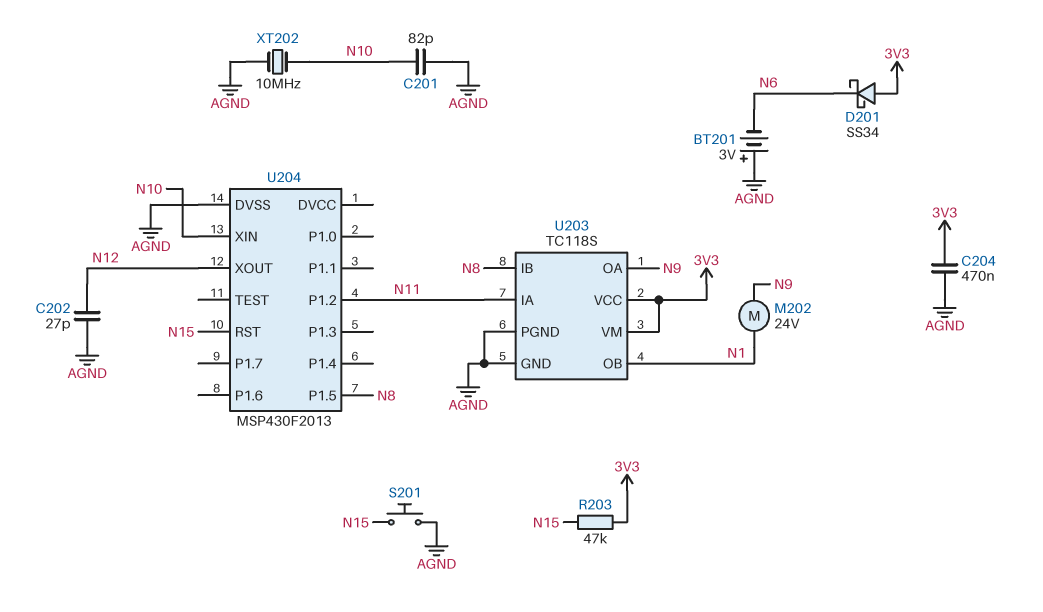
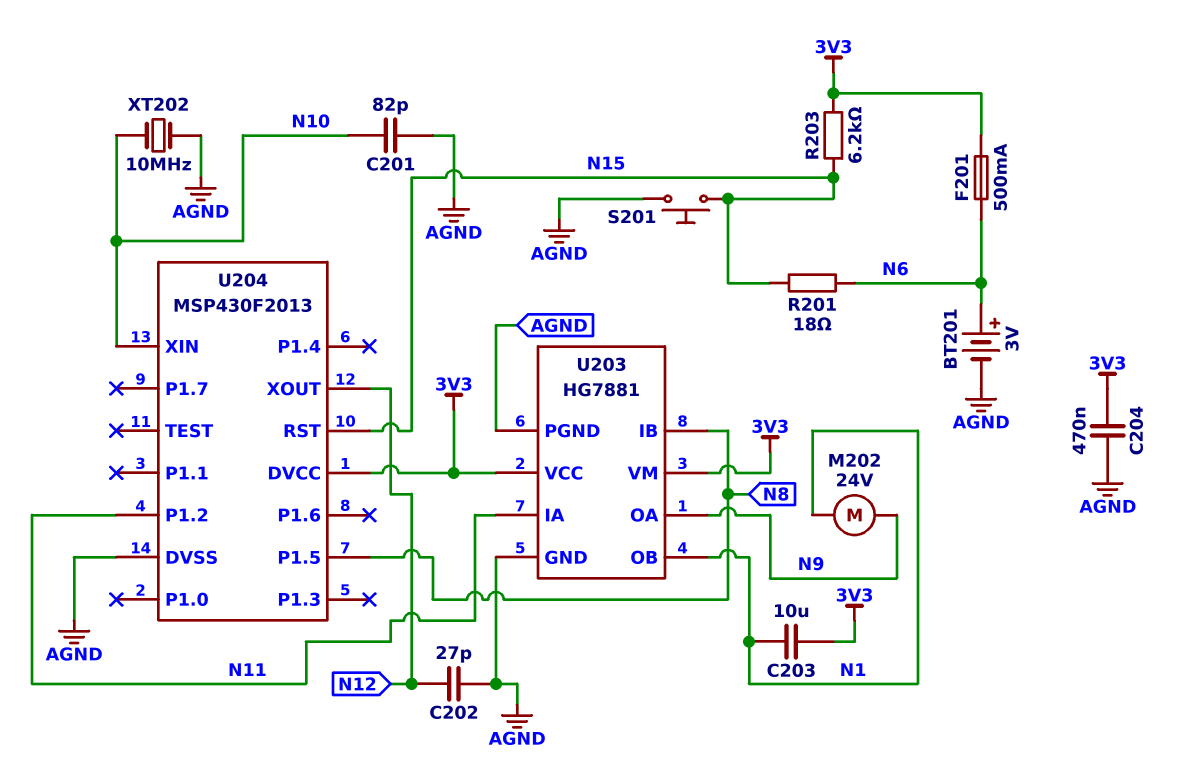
BT201: 3V (plus AGND, minus N6) -> 3V (plus N6, minus AGND)
C203: none -> 10uF (3V3, N1)
D201: schottky SS34 (A 3V3, K N6) -> none
F201: none -> 500mA (3V3, N6)
R201: none -> 18 (N6, N15)
R203: 47k (3V3, N15) -> 6.2k (3V3, N15)
U203: TC118S -> HG7881
U204 pin DVCC: none -> 3V3

